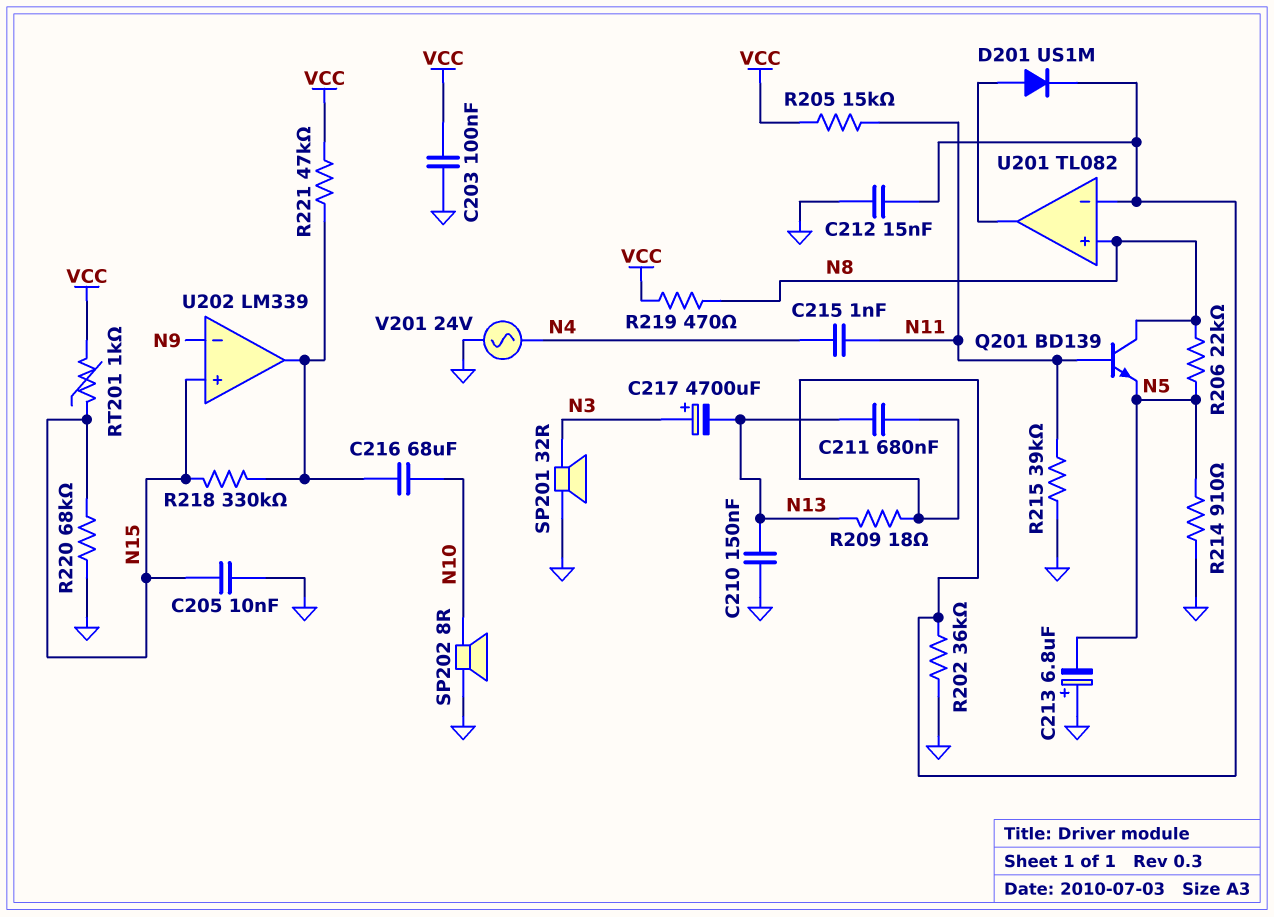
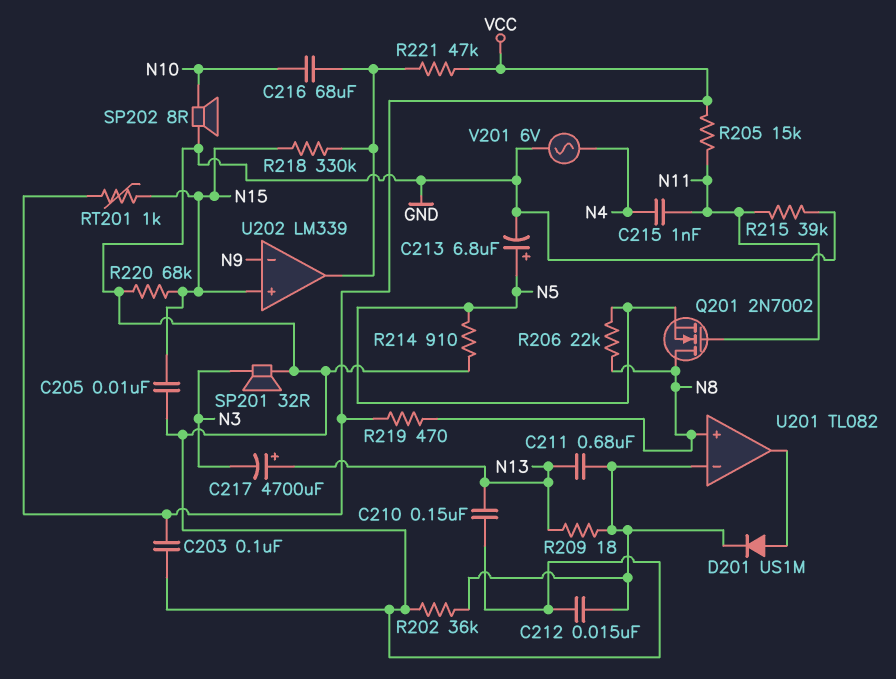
C213: 6.8uF (plus GND, minus N5) -> 6.8uF (plus N5, minus GND)
C217: 4700uF (plus N3, minus N13) -> 4700uF (plus N13, minus N3)
Q201: NPN BD139 (B N11, C N8, E N5) -> NMOS 2N7002 (G N11, D N8, S N5)
V201: AC 24V (GND, N4) -> AC 6V (GND, N4)

